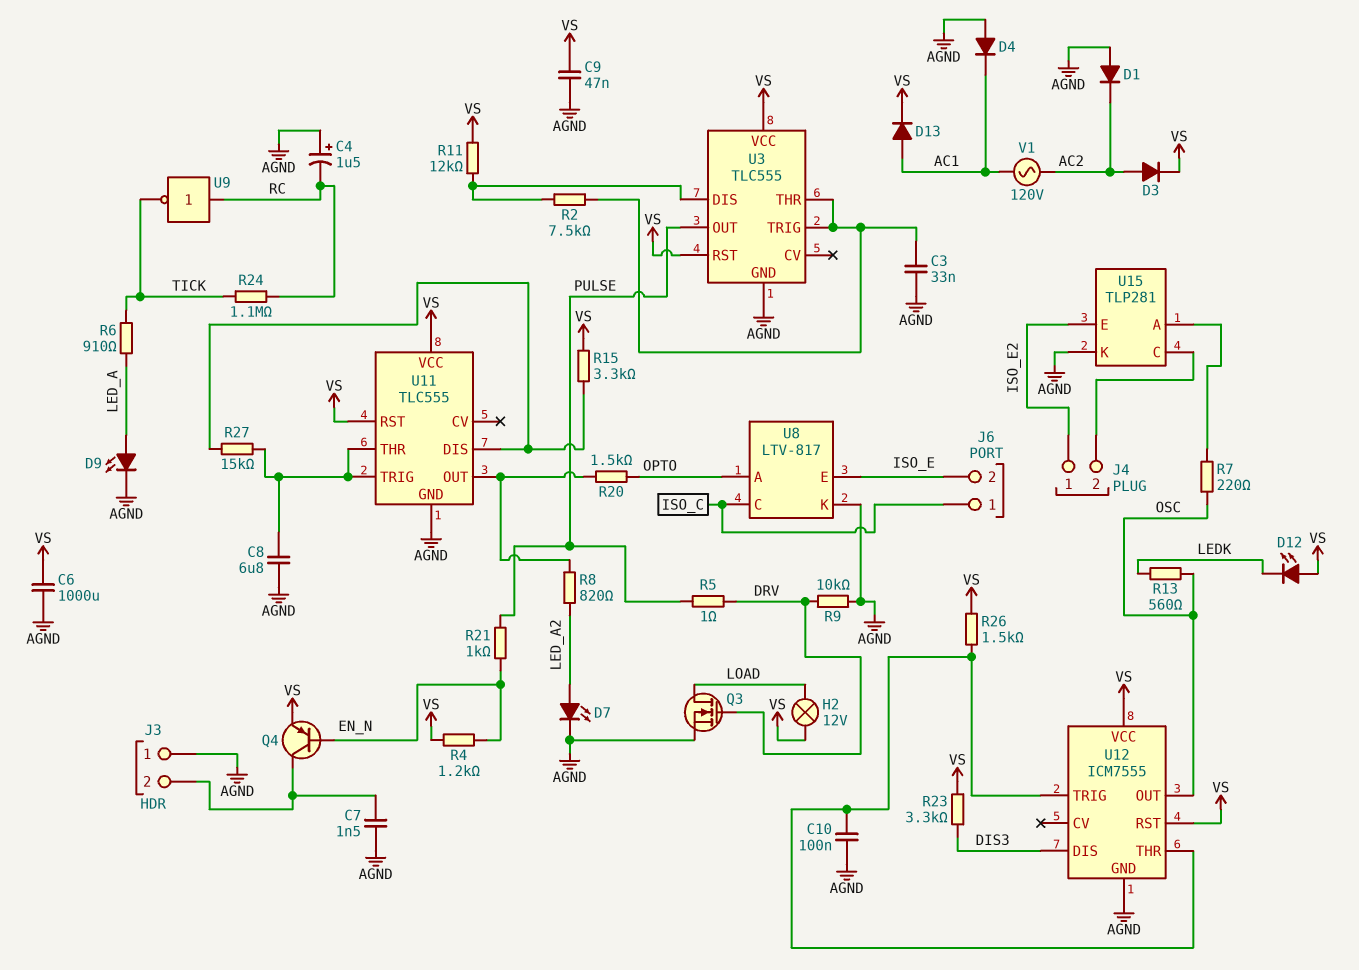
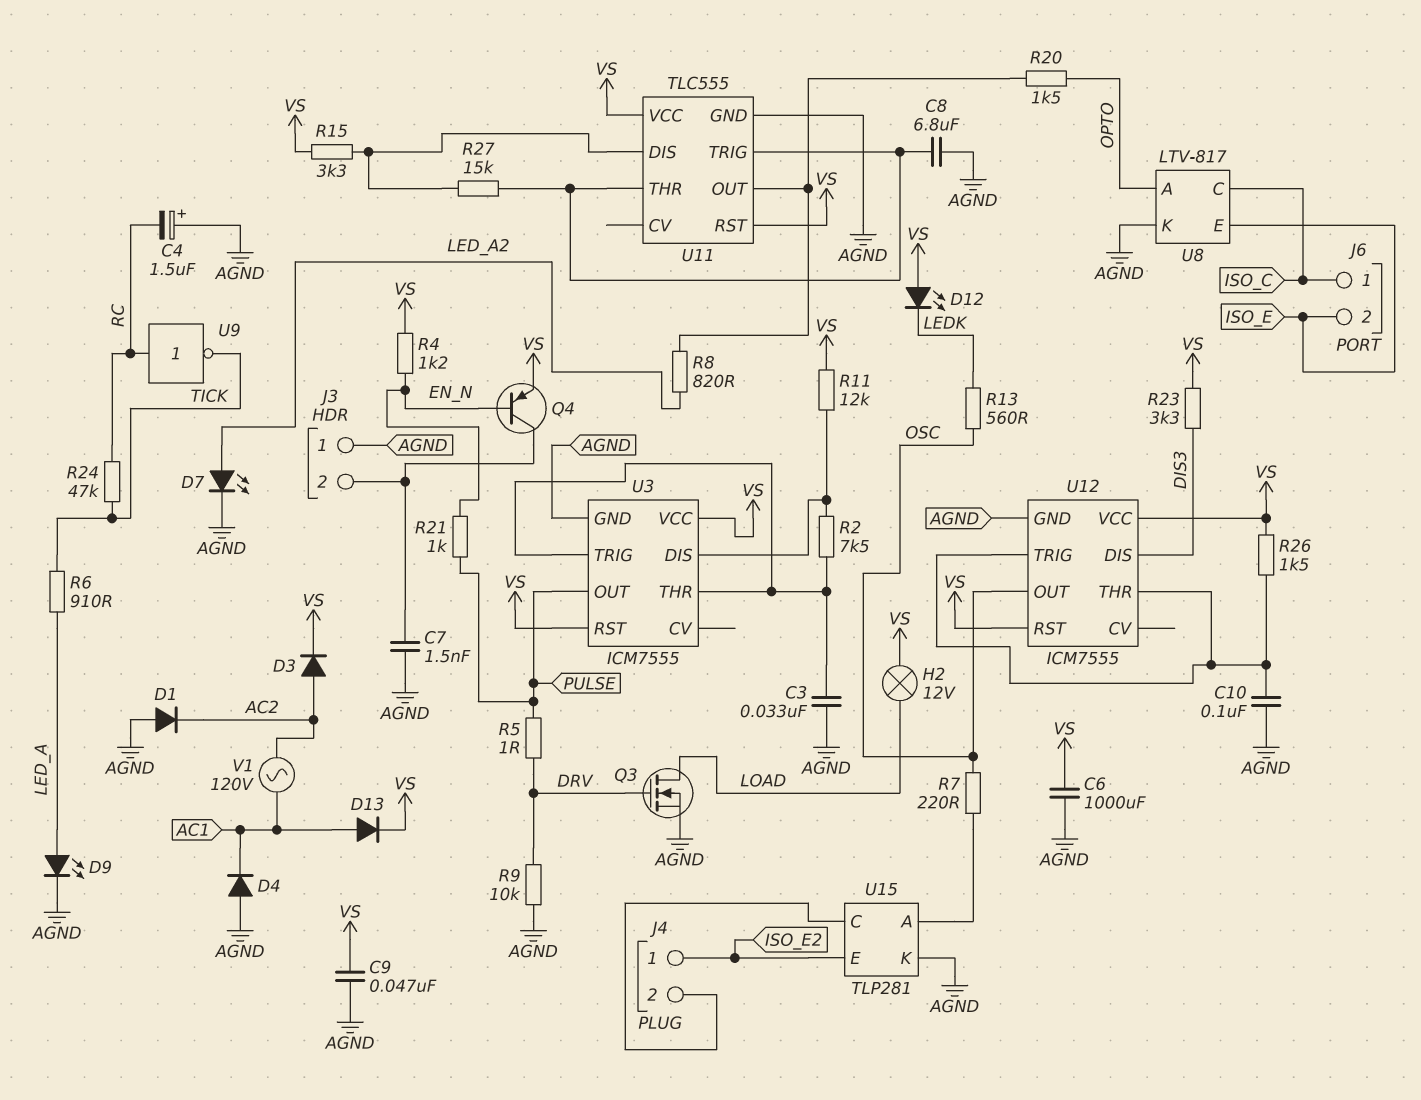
R24: 1.1M (RC, TICK) -> 47k (RC, TICK)
U3: TLC555 -> ICM7555

